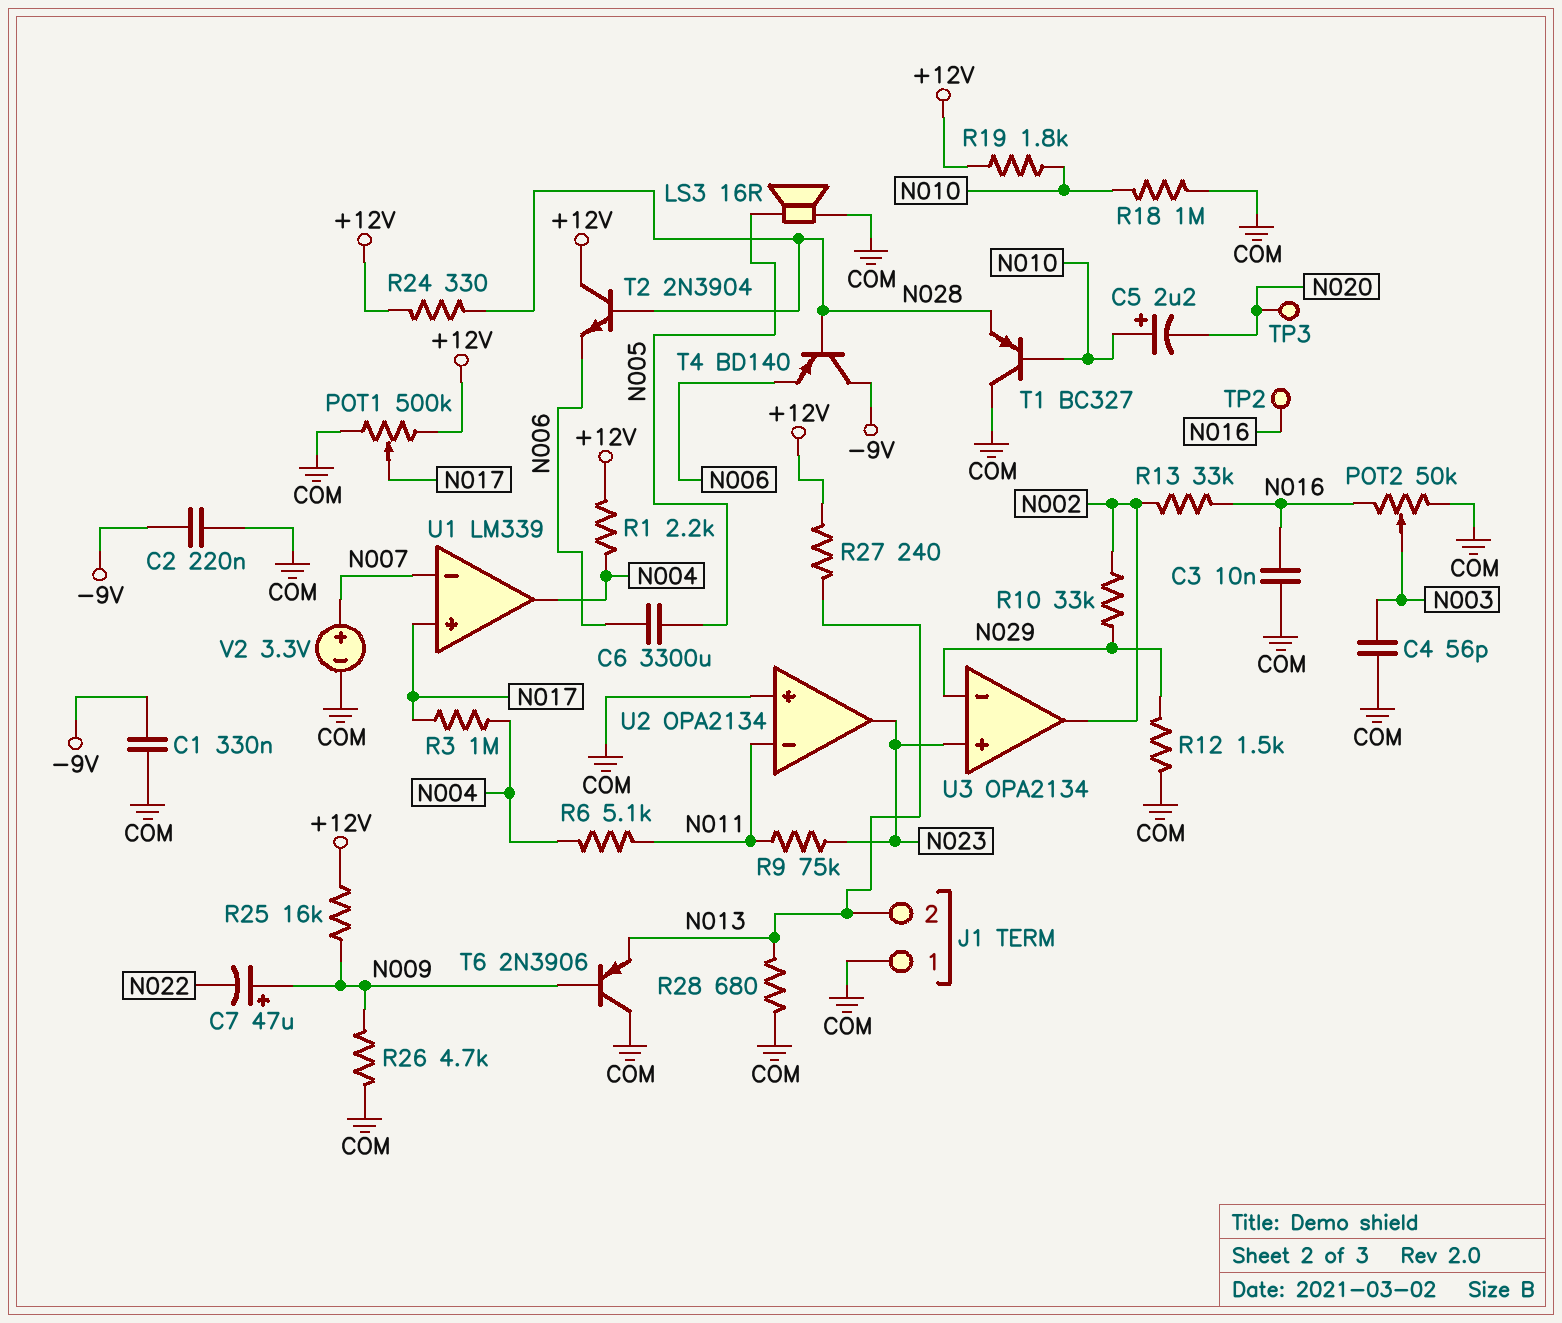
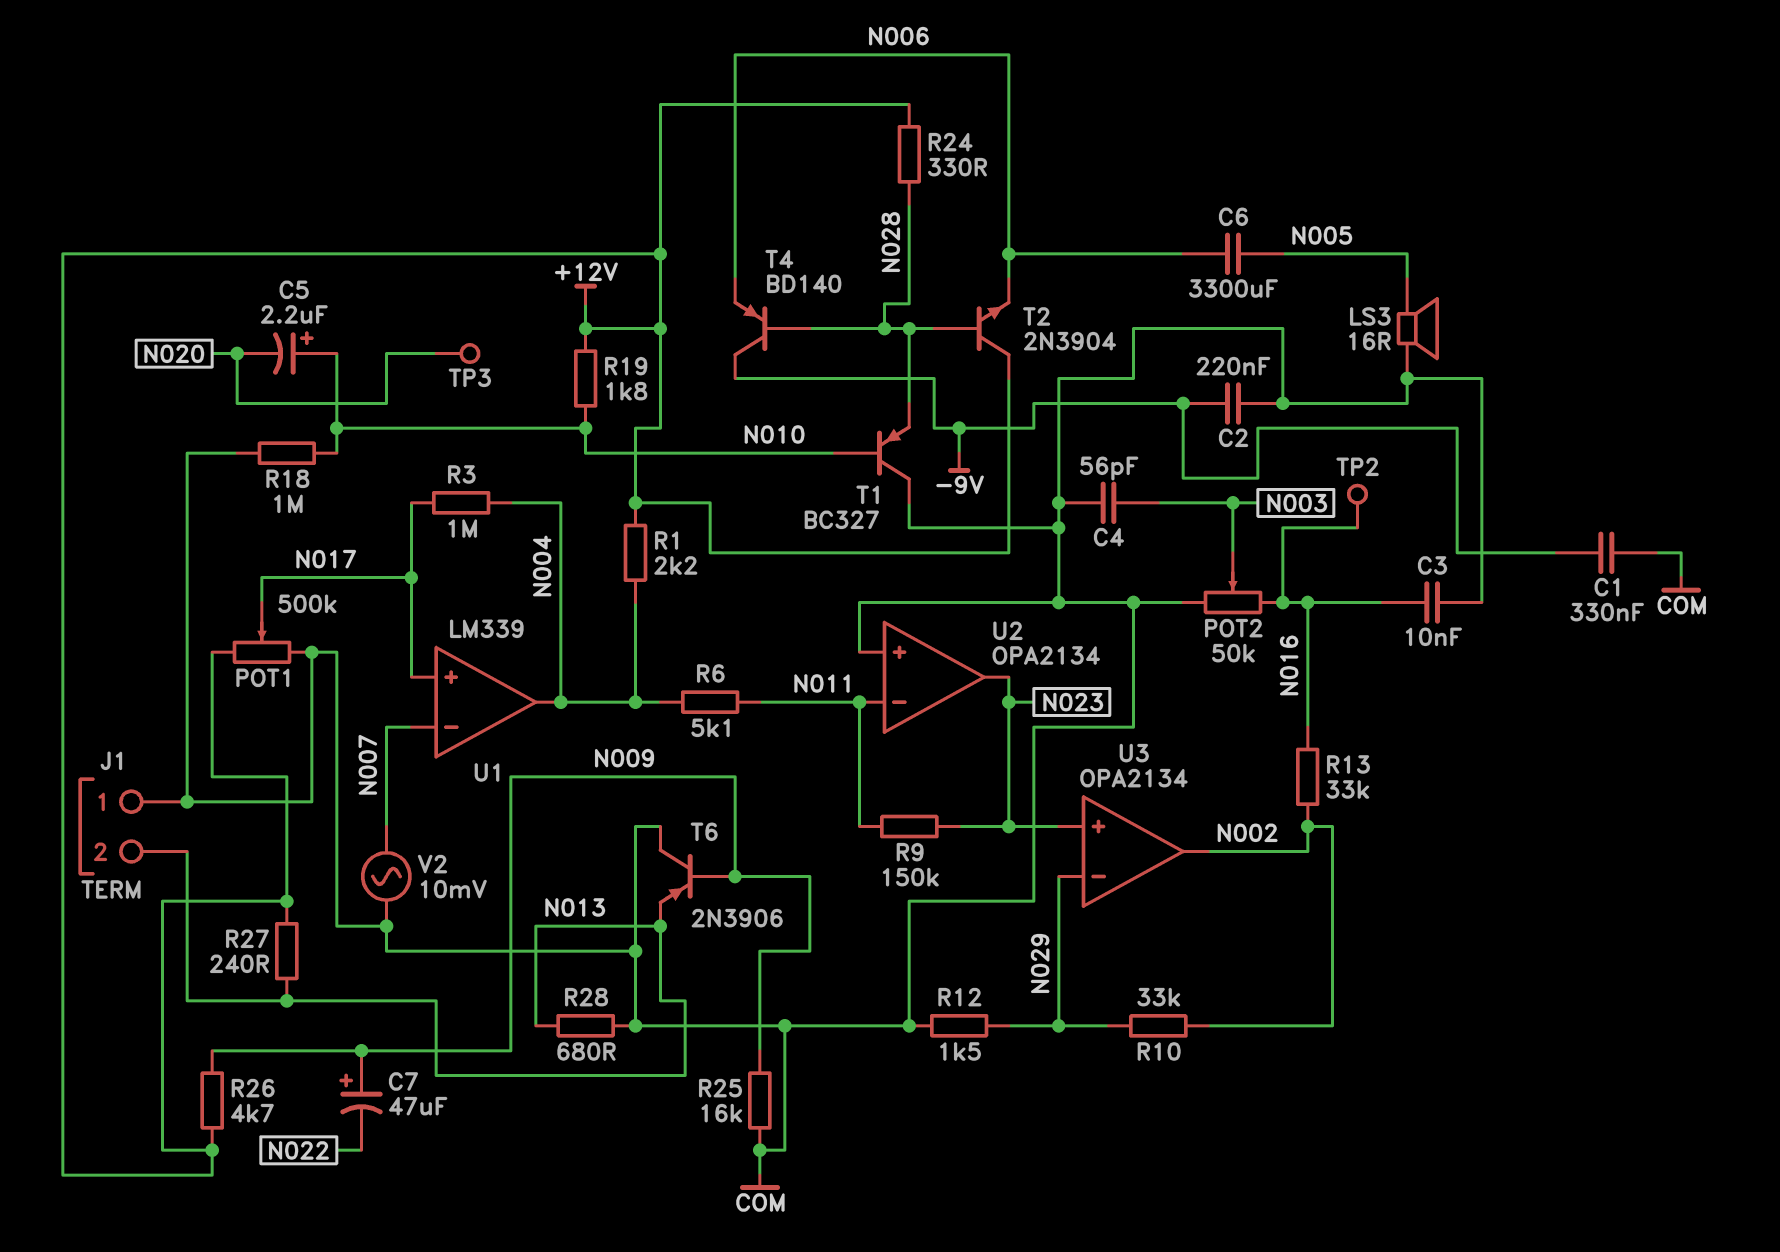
R9: 75k (N011, N023) -> 150k (N011, N023)
R25: 16k (+12V, N009) -> 16k (COM, N009)
R26: 4.7k (COM, N009) -> 4.7k (+12V, N009)
V2: 3.3V (plus N007, minus COM) -> AC 10mV (COM, N007)

